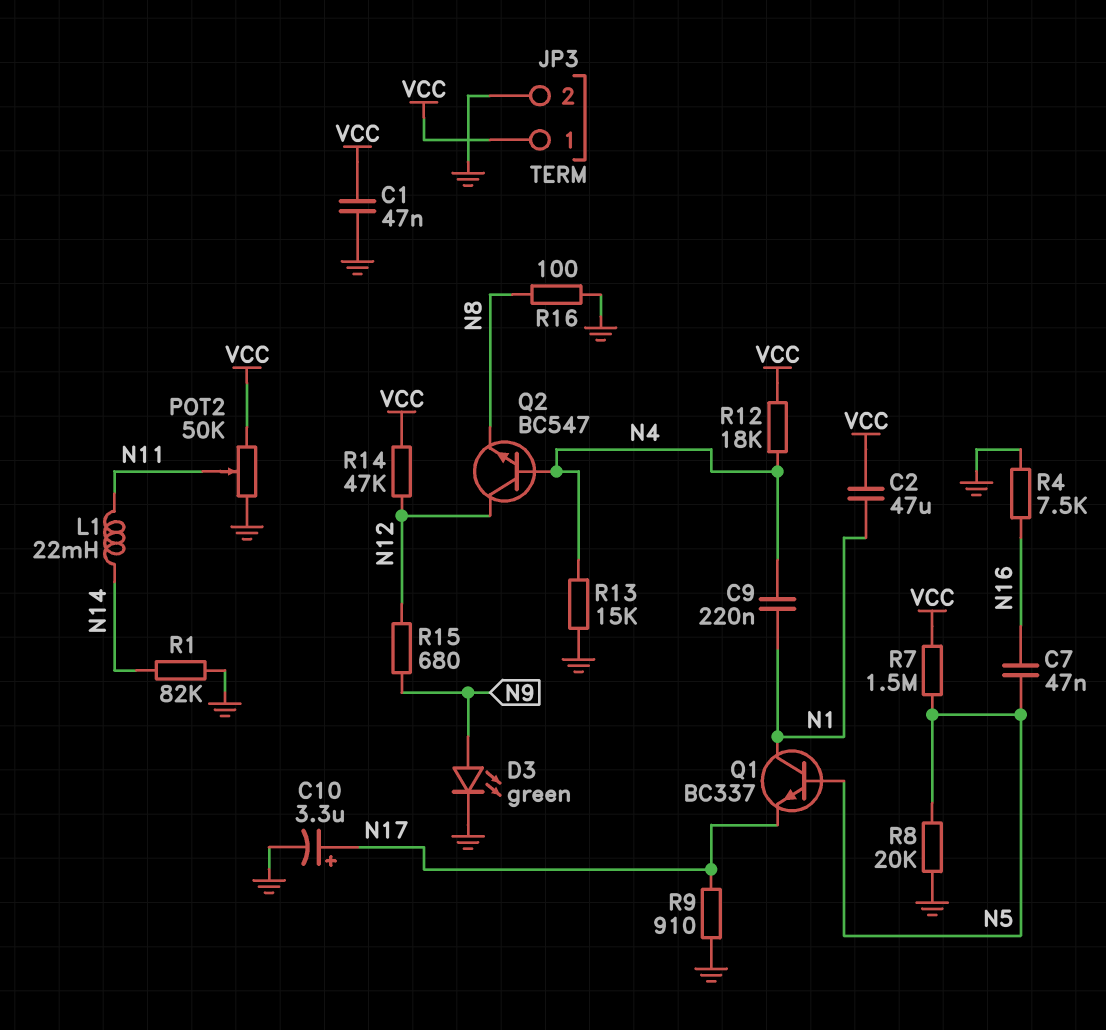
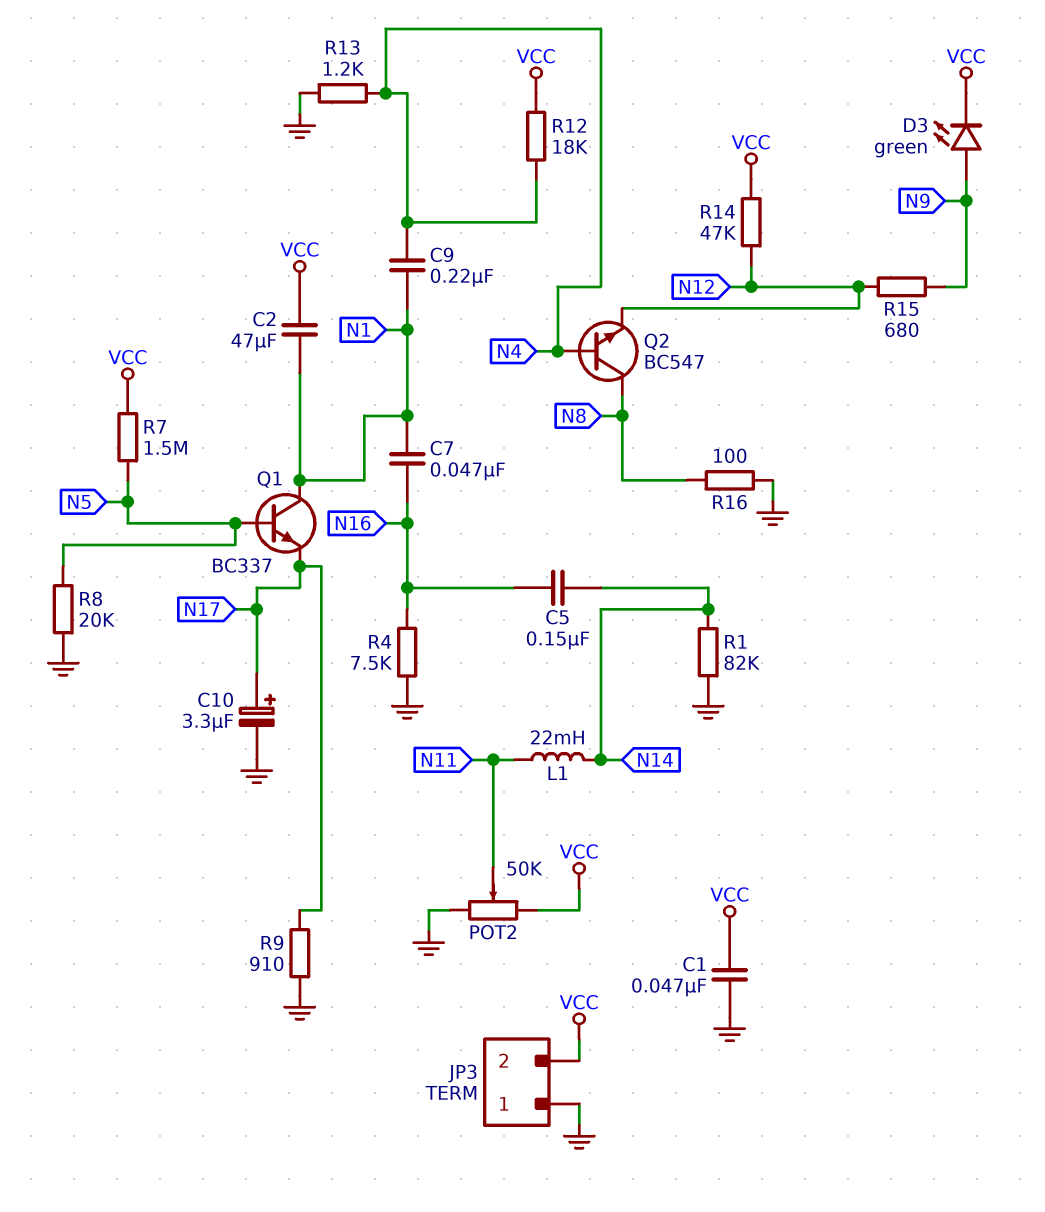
C5: none -> 150nF (N14, N16)
C7: 47nF (N5, N16) -> 47nF (N1, N16)
D3: LED green (A N9, K GND) -> LED green (A N9, K VCC)
JP3 pin 1: VCC -> GND
JP3 pin 2: GND -> VCC
Q2: NPN BC547 (B N4, C N12, E N8) -> NPN BC547 (B N4, C N8, E N12)
R13: 15k (GND, N4) -> 1.2k (GND, N4)

